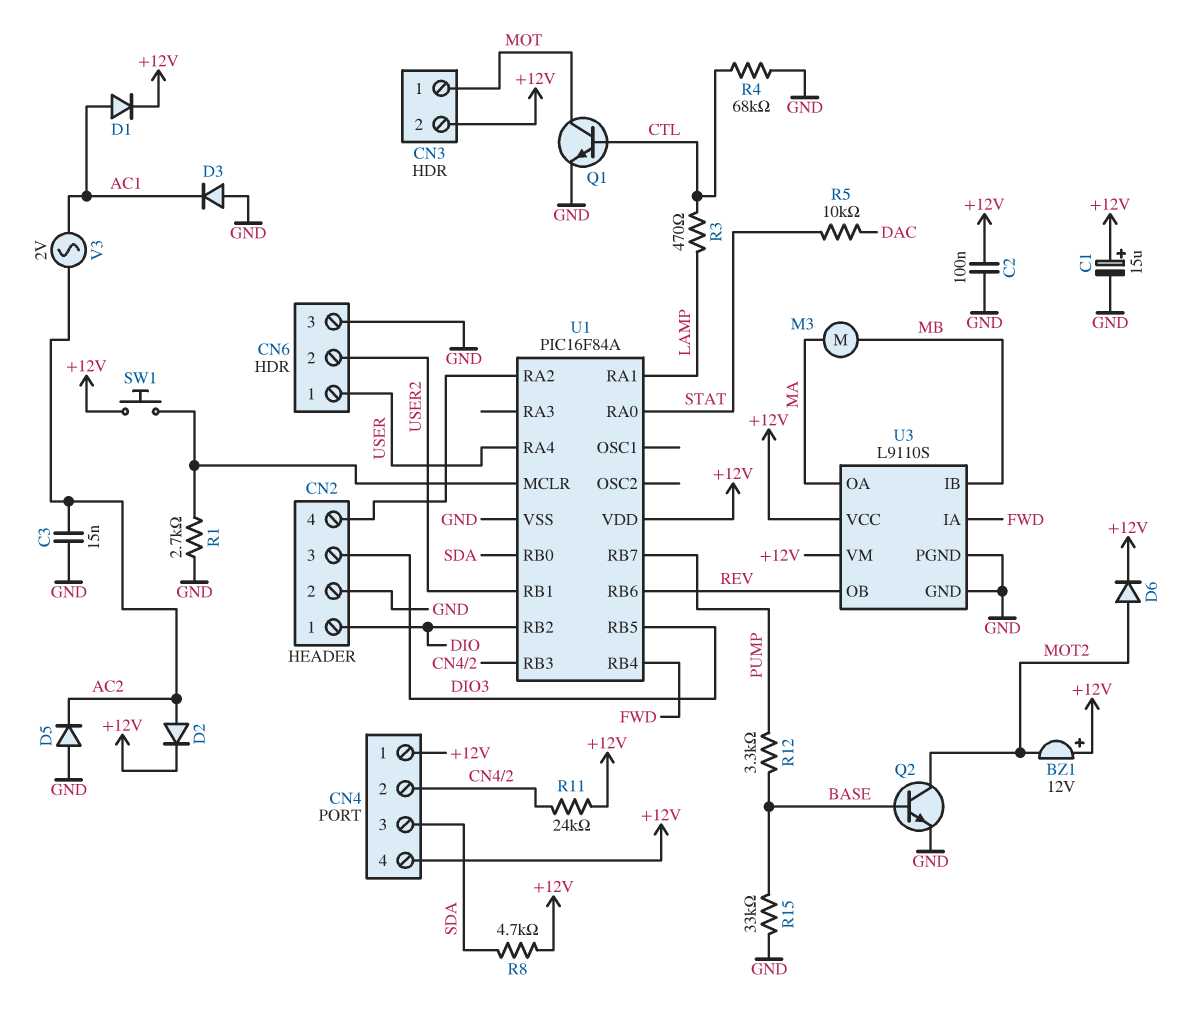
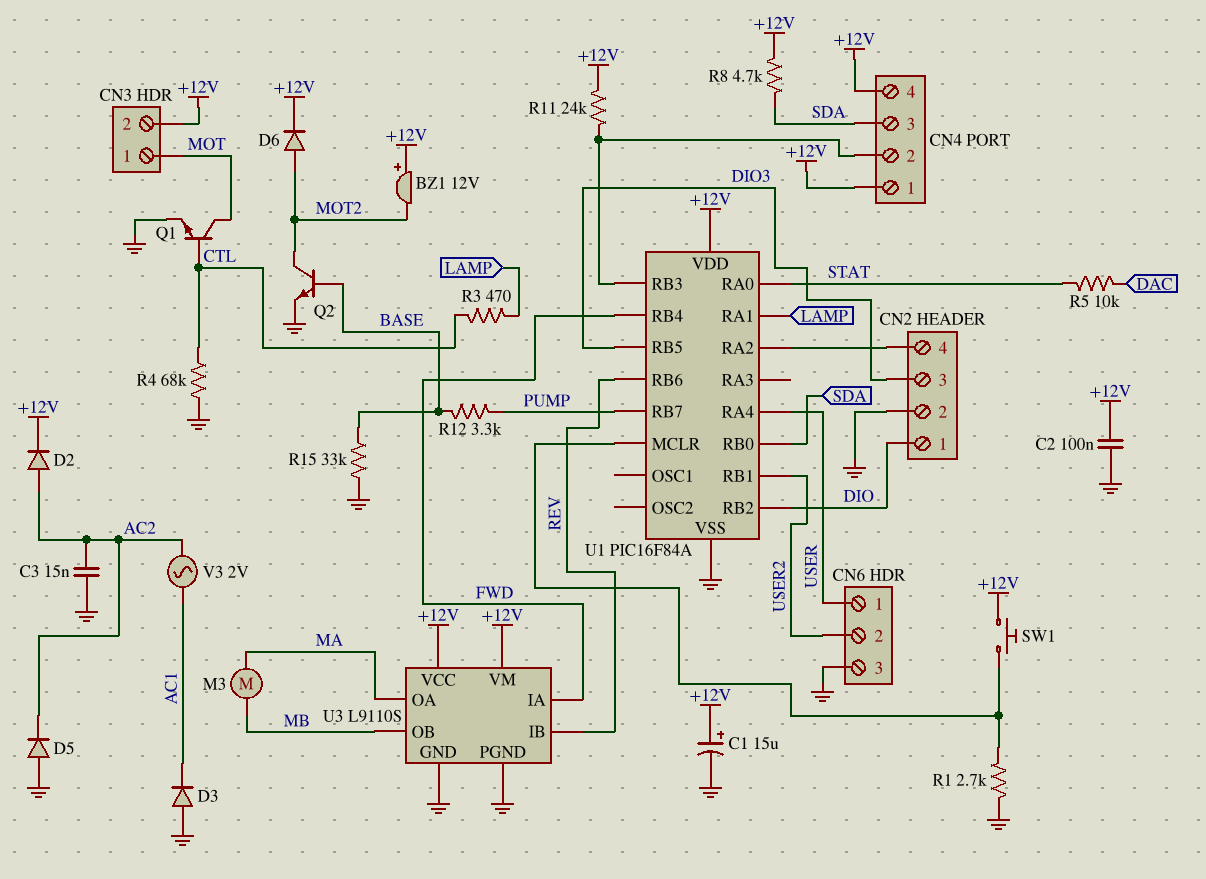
D1: diode (A AC1, K +12V) -> none
U3 pin IB: MB -> REV
U3 pin OB: REV -> MB

